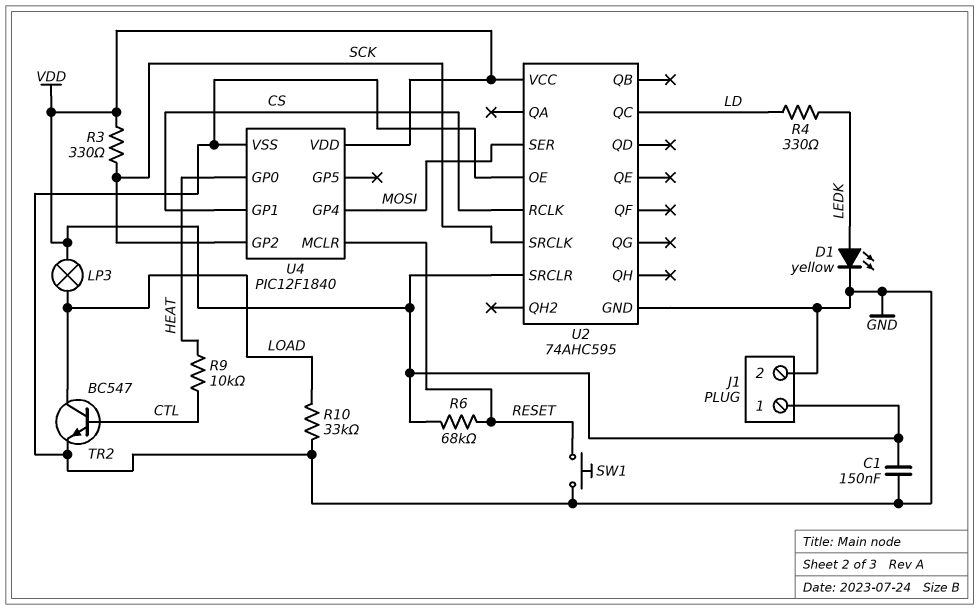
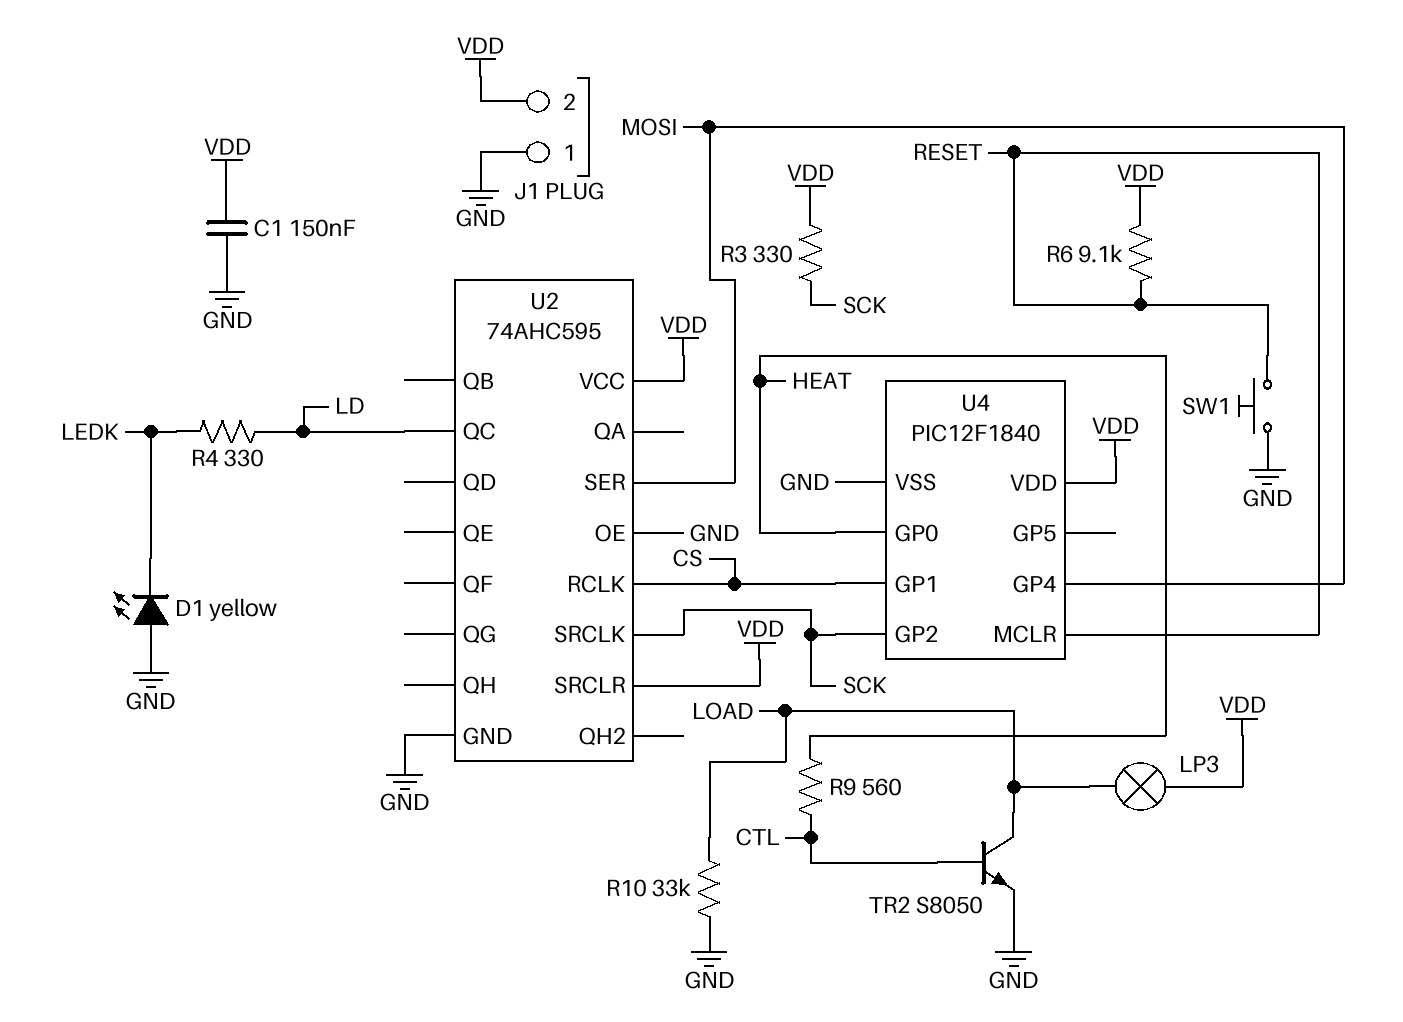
D1: LED yellow (A LEDK, K GND) -> LED yellow (A GND, K LEDK)
J1 pin 1: VDD -> GND
J1 pin 2: GND -> VDD
R6: 68k (RESET, VDD) -> 9.1k (RESET, VDD)
R9: 10k (CTL, HEAT) -> 560 (CTL, HEAT)
TR2: NPN BC547 (B CTL, C LOAD, E GND) -> NPN S8050 (B CTL, C LOAD, E GND)

